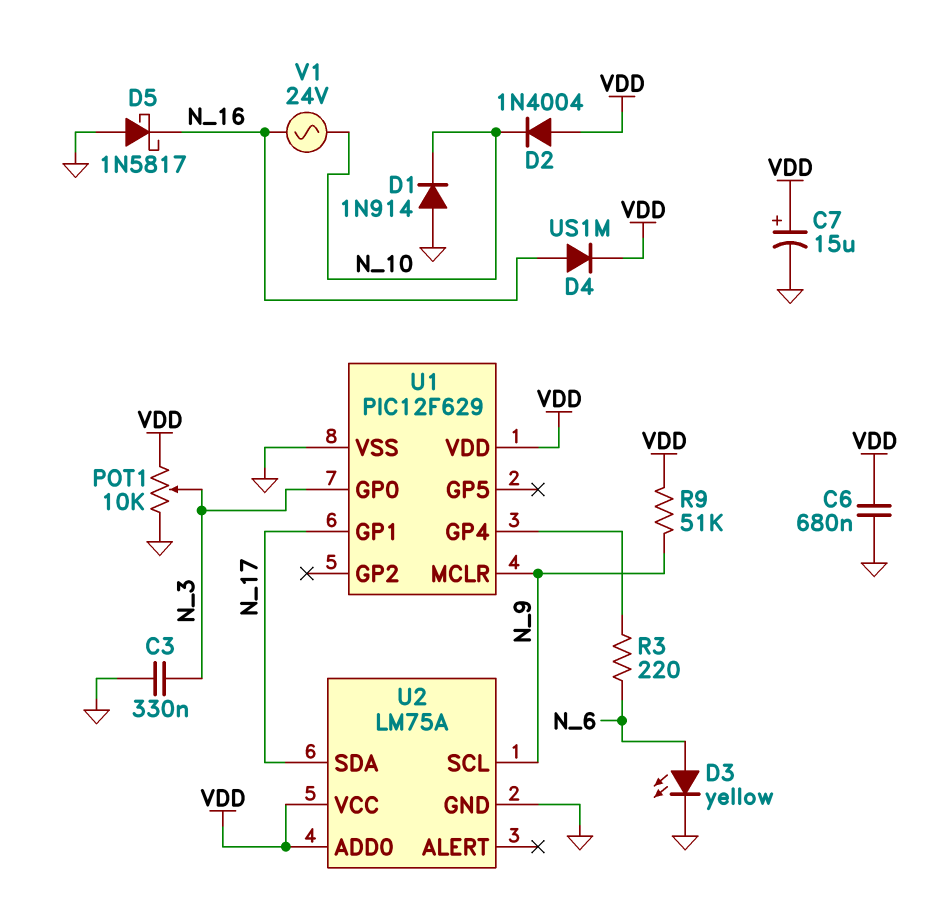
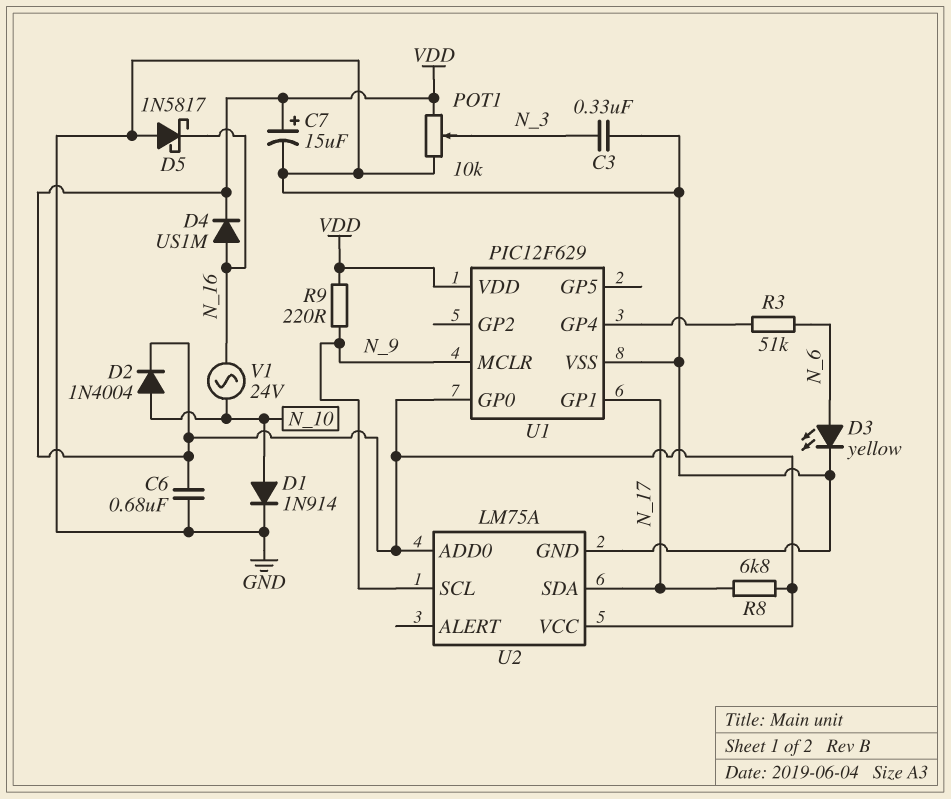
D1: diode 1N914 (A GND, K N_10) -> diode 1N914 (A N_10, K GND)
D2: diode 1N4004 (A VDD, K N_10) -> diode 1N4004 (A N_10, K VDD)
R3: 220 (N_6, U1/GP4) -> 51k (N_6, U1/GP4)
R8: none -> 6.8k (N_17, VDD)
R9: 51k (N_9, VDD) -> 220 (N_9, VDD)
U1 pin GP0: N_3 -> VDD

